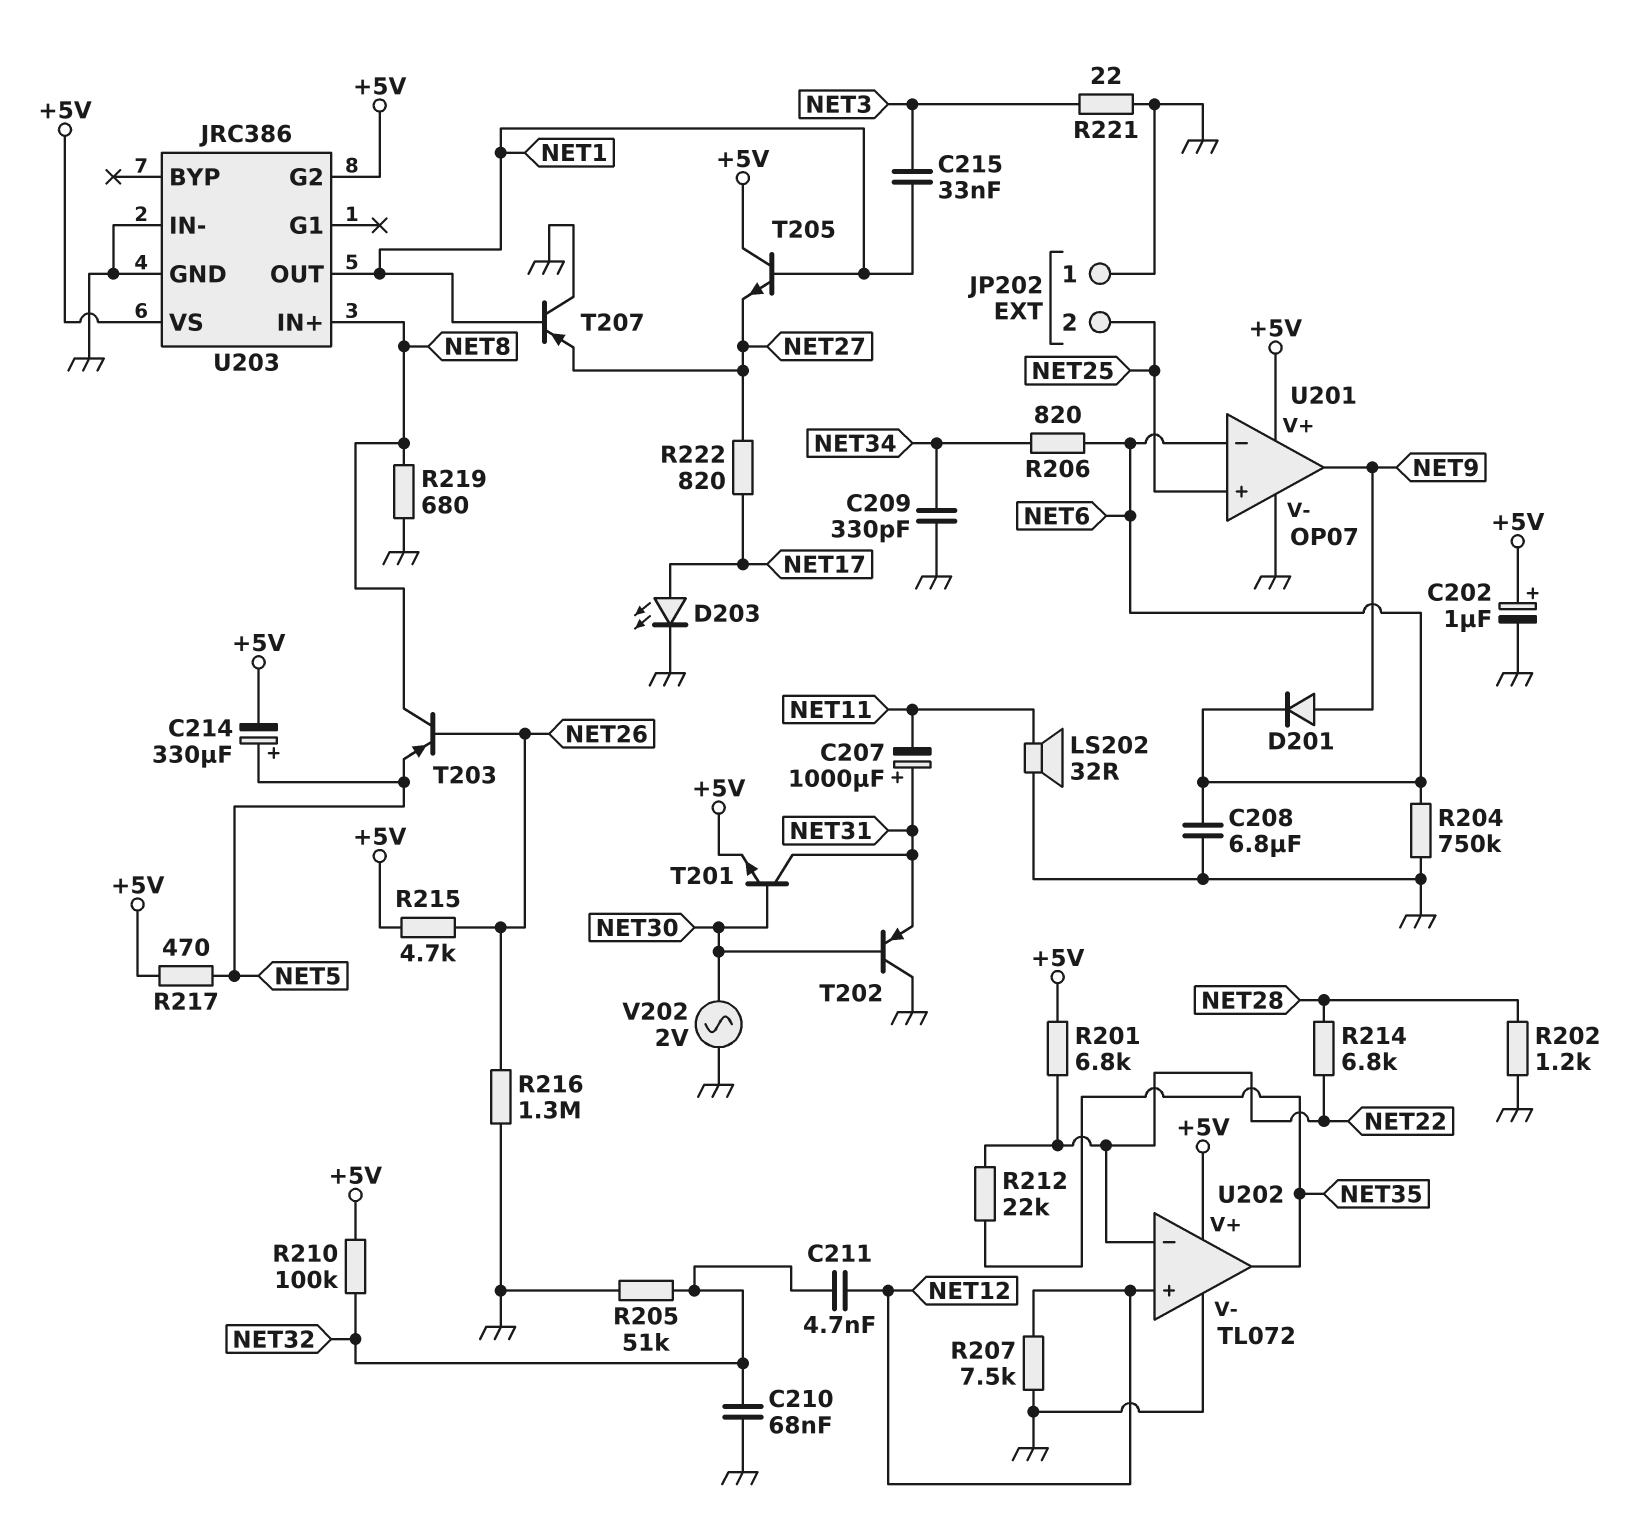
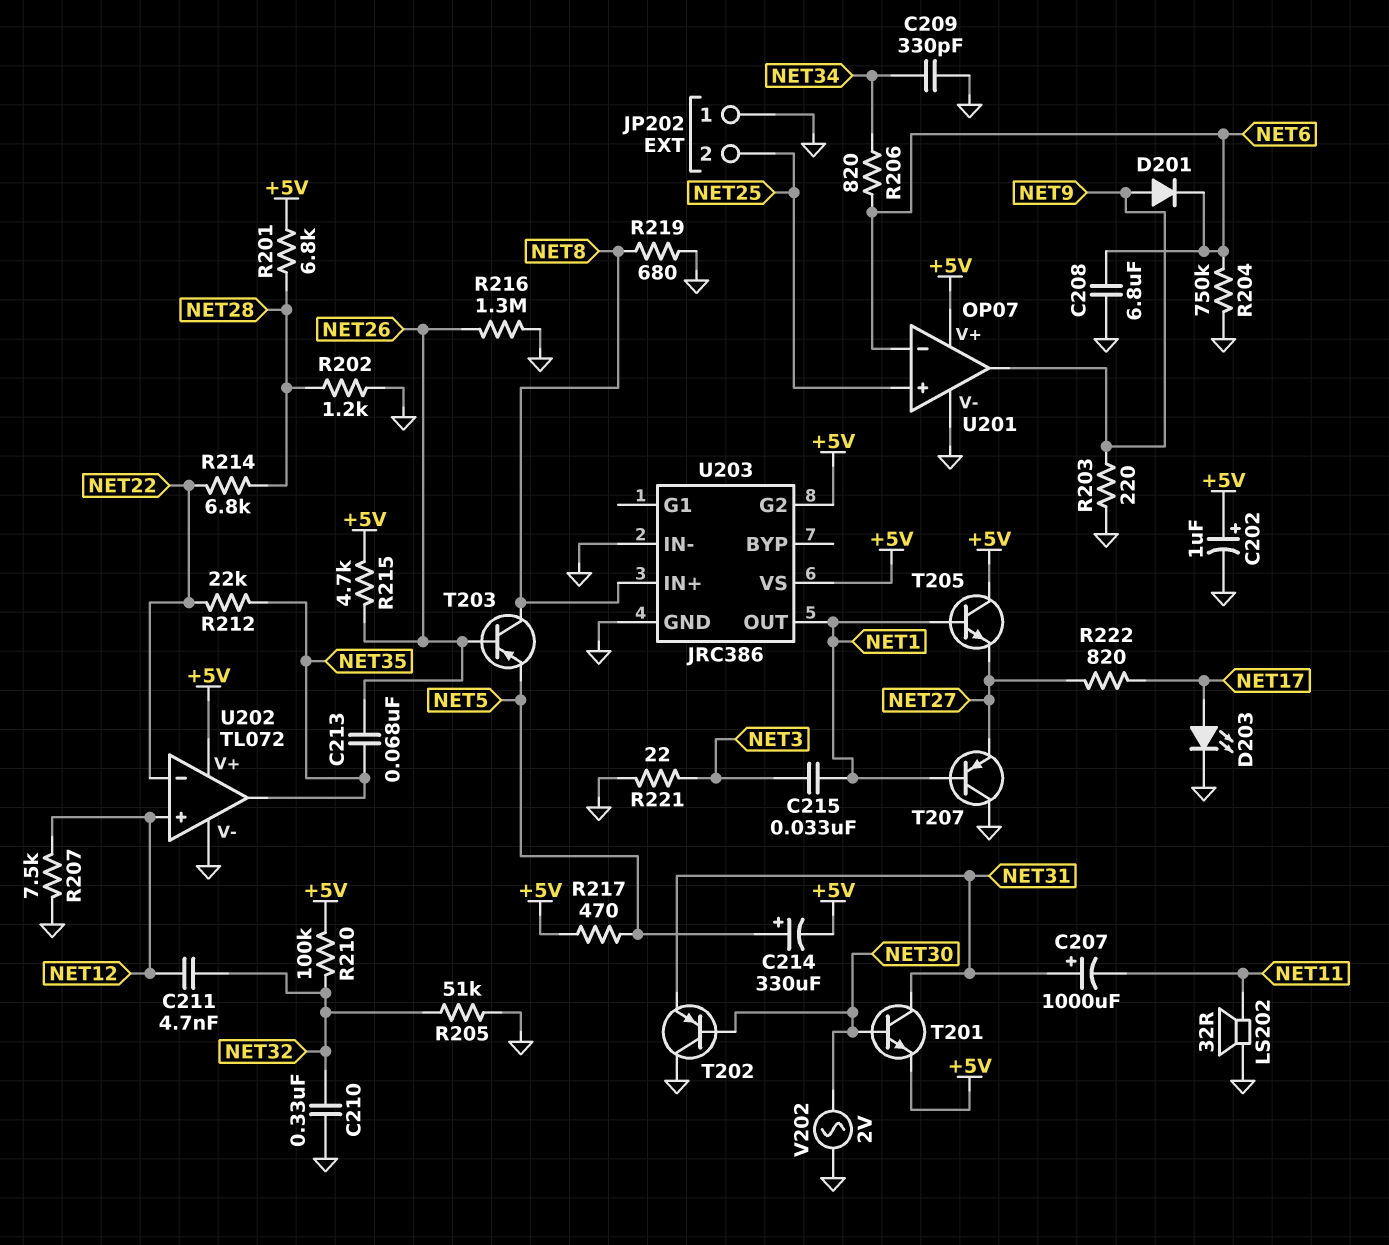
C210: 68nF (GND, NET32) -> 330nF (GND, NET32)
C213: none -> 68nF (NET26, NET35)
R201: 6.8k (+5V, NET22) -> 6.8k (+5V, NET28)
R203: none -> 220 (GND, NET9)

